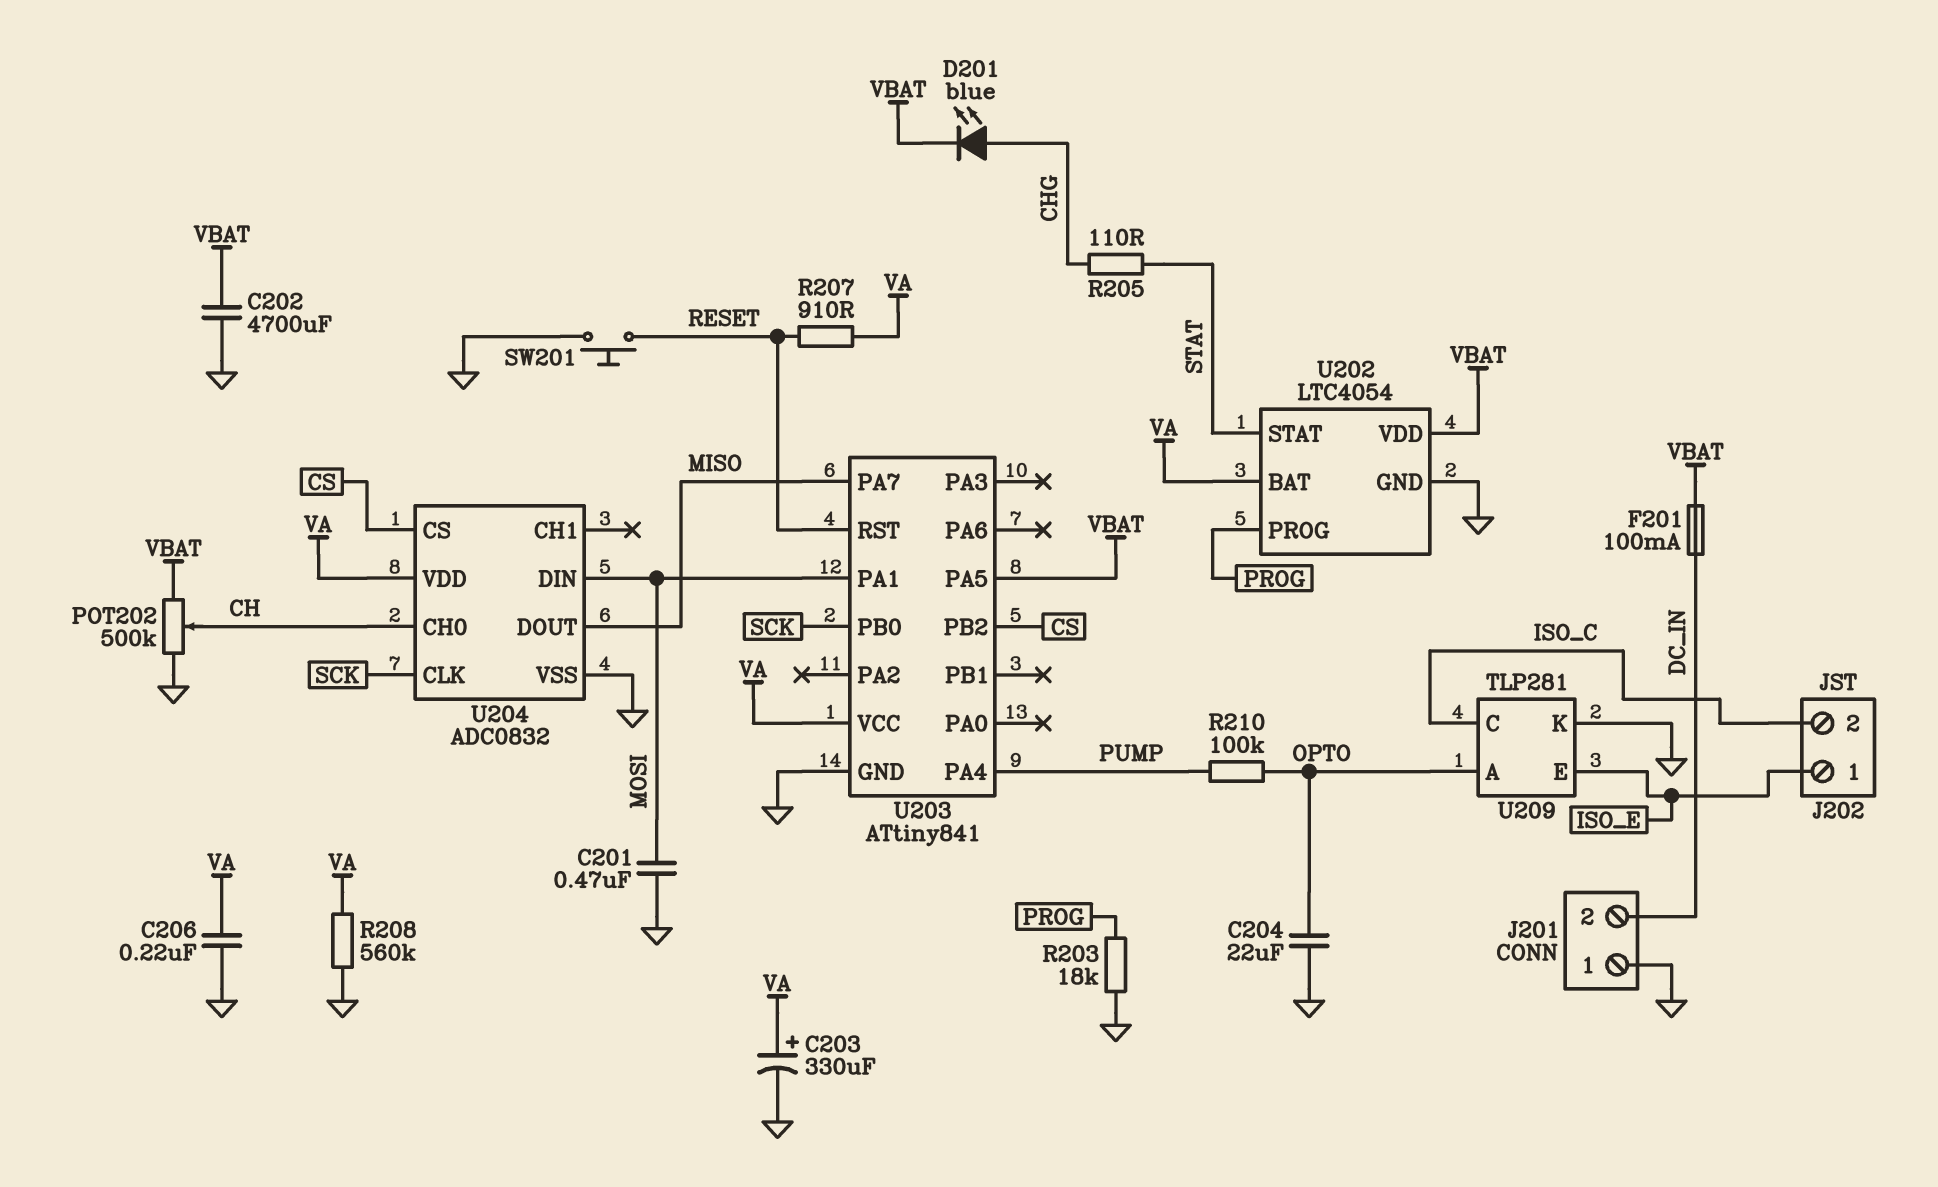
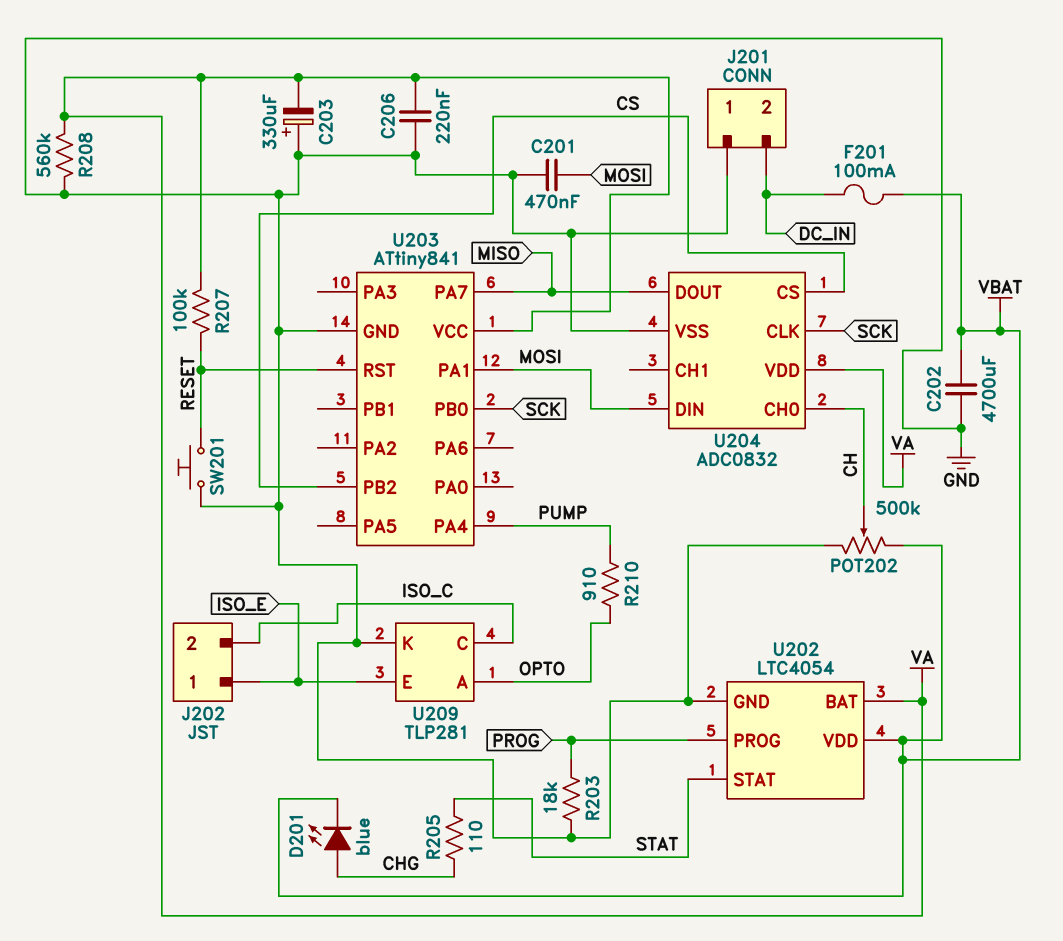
C203: 330uF (plus VA, minus GND) -> 330uF (plus GND, minus VA)
C204: 22uF (GND, OPTO) -> none
R207: 910 (RESET, VA) -> 100k (RESET, VA)
R210: 100k (OPTO, PUMP) -> 910 (OPTO, PUMP)
U203 pin PA5: VBAT -> none

